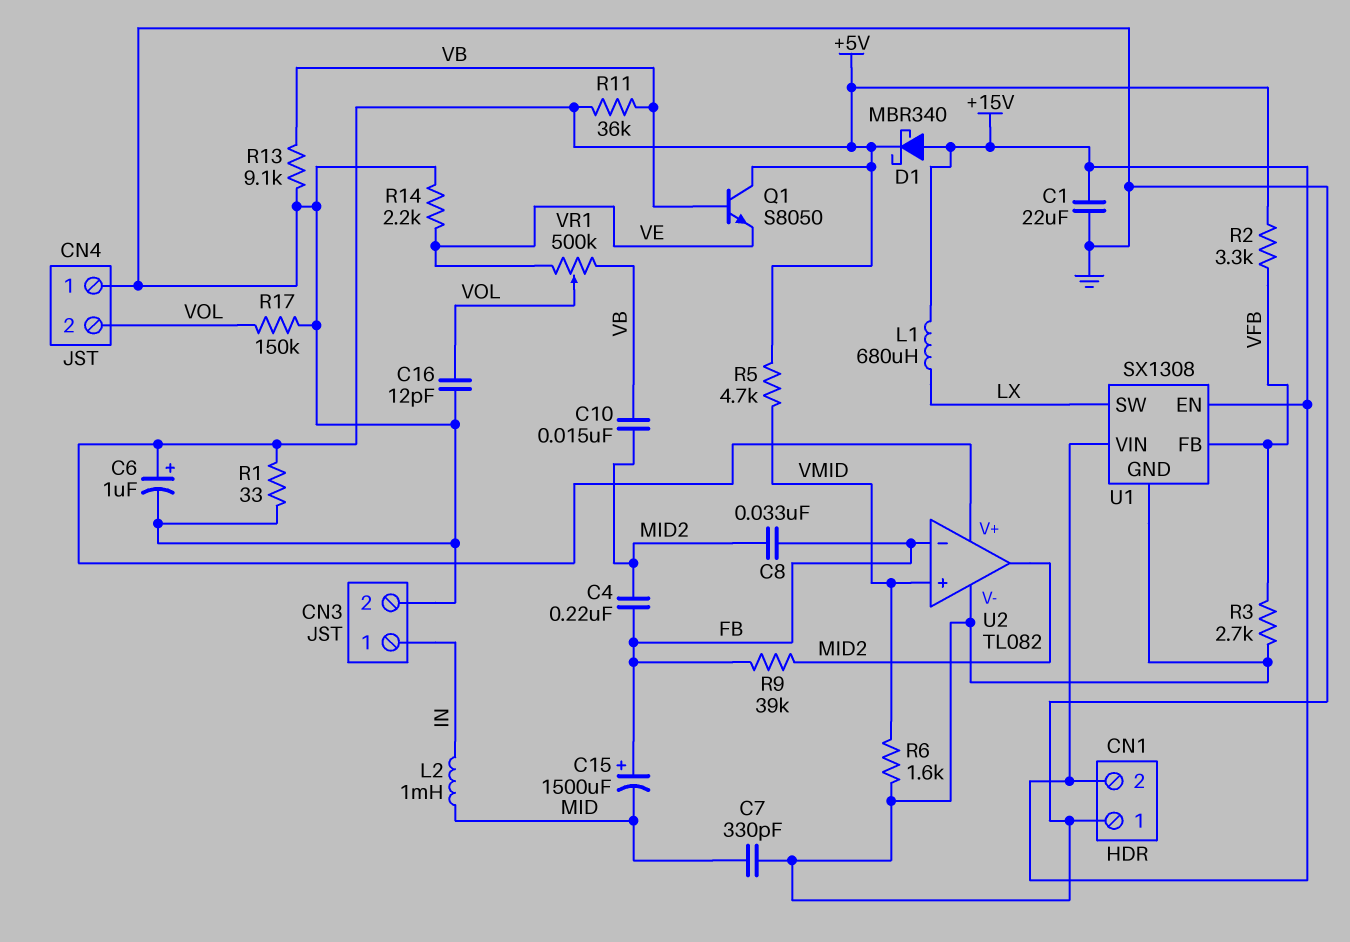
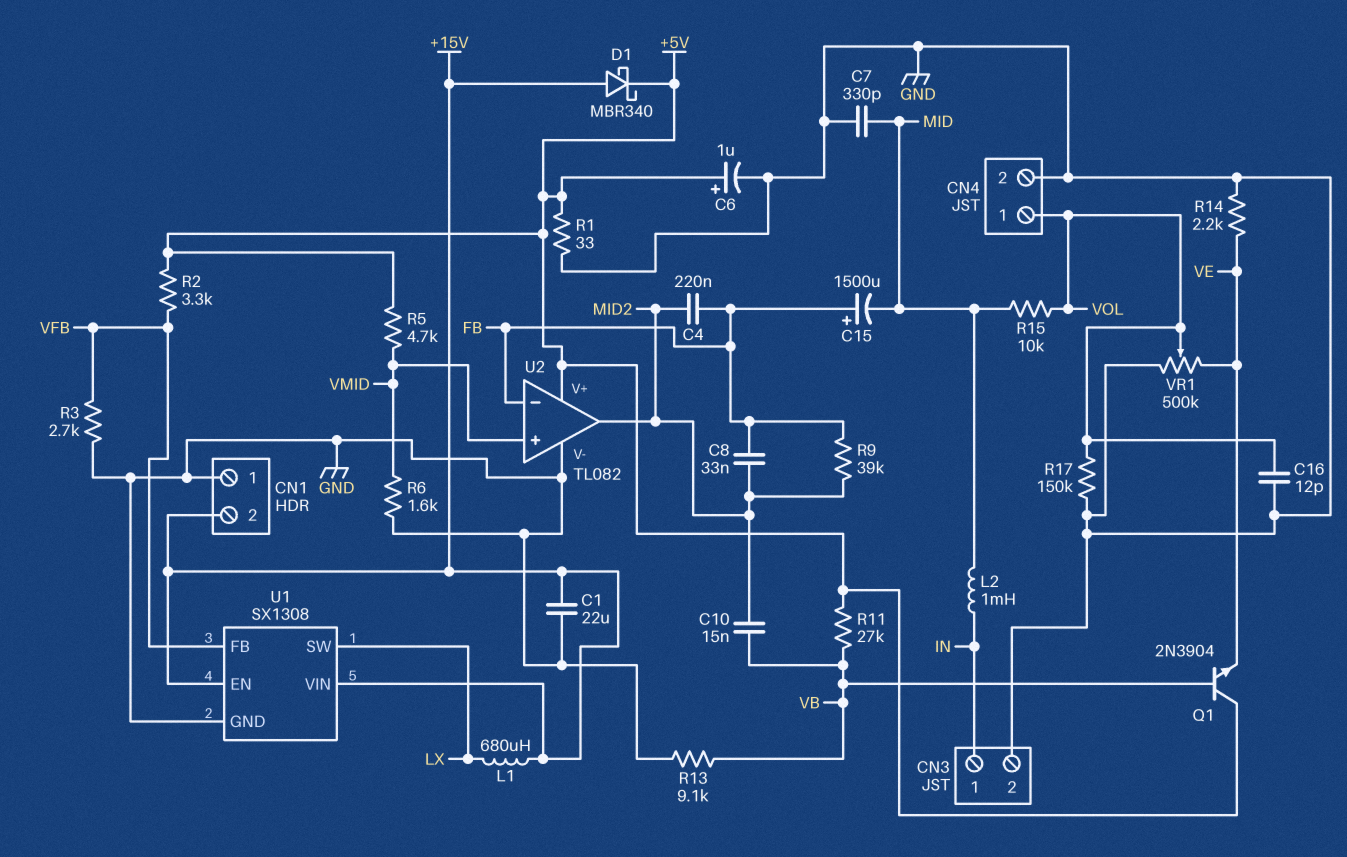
CN4 pin 1: GND -> VOL
CN4 pin 2: VOL -> GND
Q1: NPN S8050 (B VB, C +5V, E VE) -> NPN 2N3904 (B VB, C +5V, E VE)
R11: 36k (+5V, VB) -> 27k (+5V, VB)
R15: none -> 10k (MID, VOL)
VR1: 500k (VB, VE, wiper VOL) -> 500k (GND, VE, wiper VOL)

